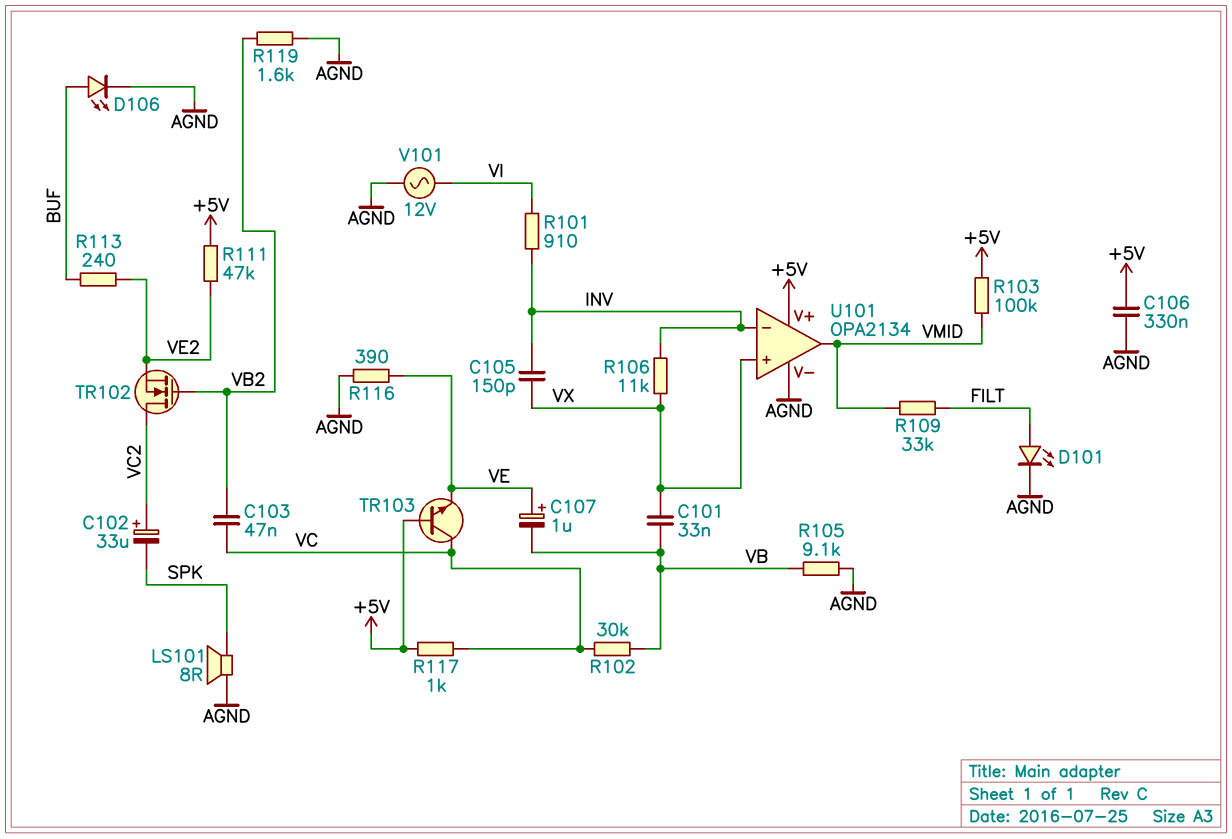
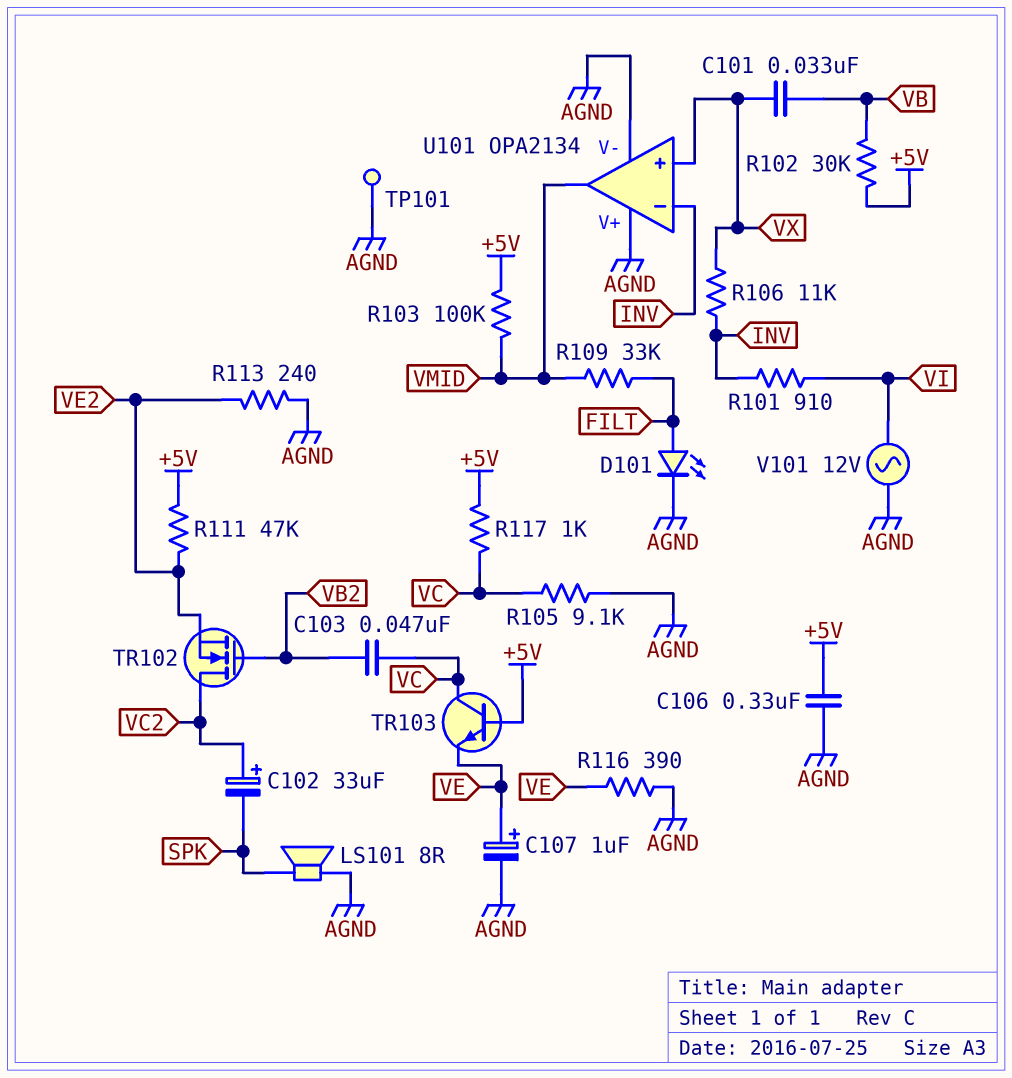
C105: 150pF (INV, VX) -> none
C107: 1uF (plus VE, minus VB) -> 1uF (plus VE, minus AGND)
D106: LED (A BUF, K AGND) -> none
R102: 30k (VB, VC) -> 30k (+5V, VB)
R105: 9.1k (AGND, VB) -> 9.1k (AGND, VC)
R113: 240 (BUF, VE2) -> 240 (AGND, VE2)
R119: 1.6k (AGND, VB2) -> none
TP101: none -> test point (AGND)
U101 pin V+: +5V -> AGND

